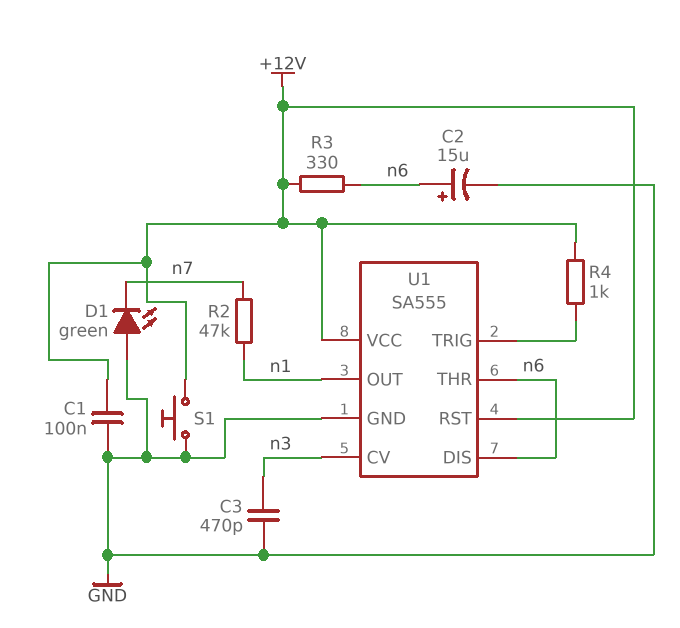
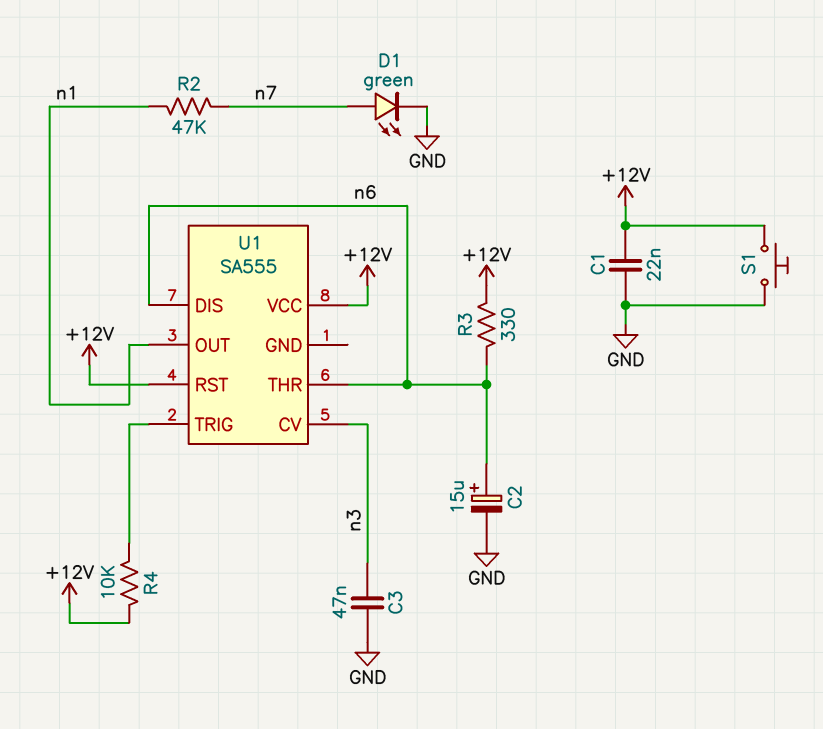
C1: 100nF (+12V, GND) -> 22nF (+12V, GND)
C3: 470pF (GND, n3) -> 47nF (GND, n3)
D1: LED green (A GND, K n7) -> LED green (A n7, K GND)
R4: 1k (+12V, U1/TRIG) -> 10k (+12V, U1/TRIG)
U1 pin GND: GND -> none

